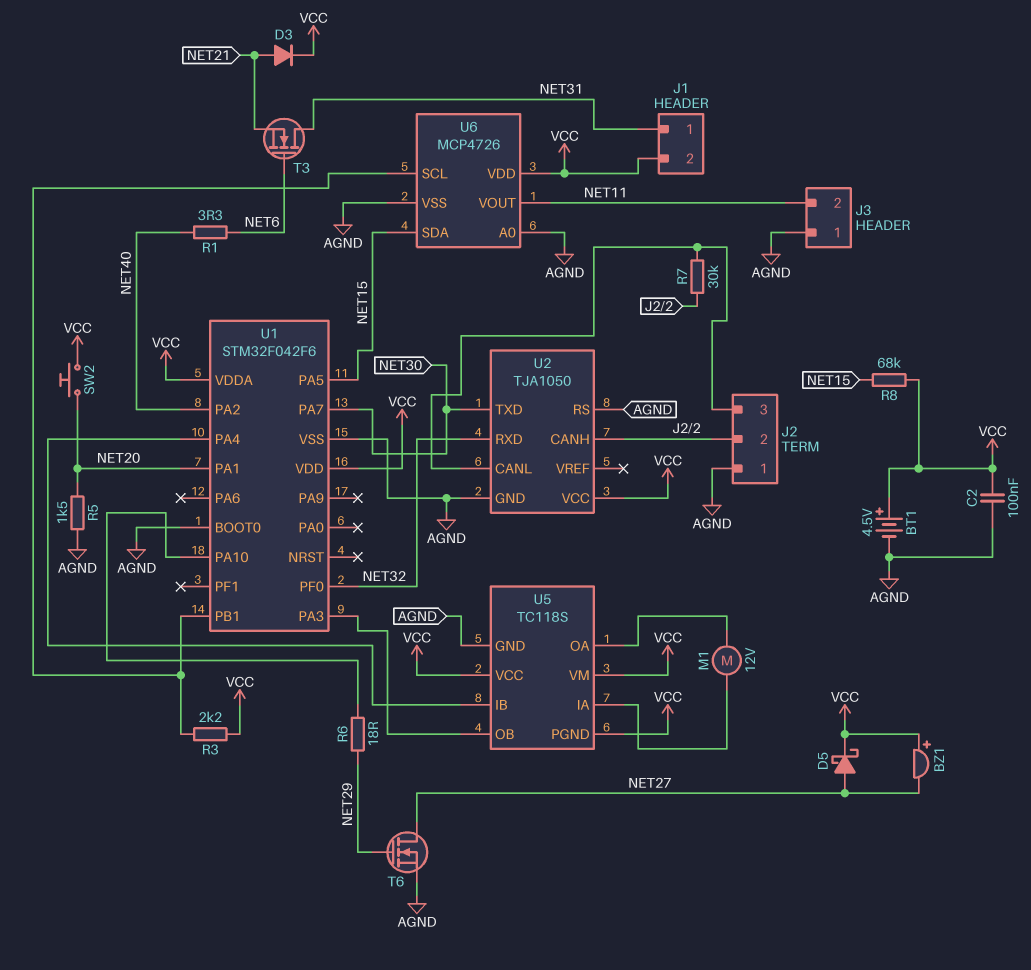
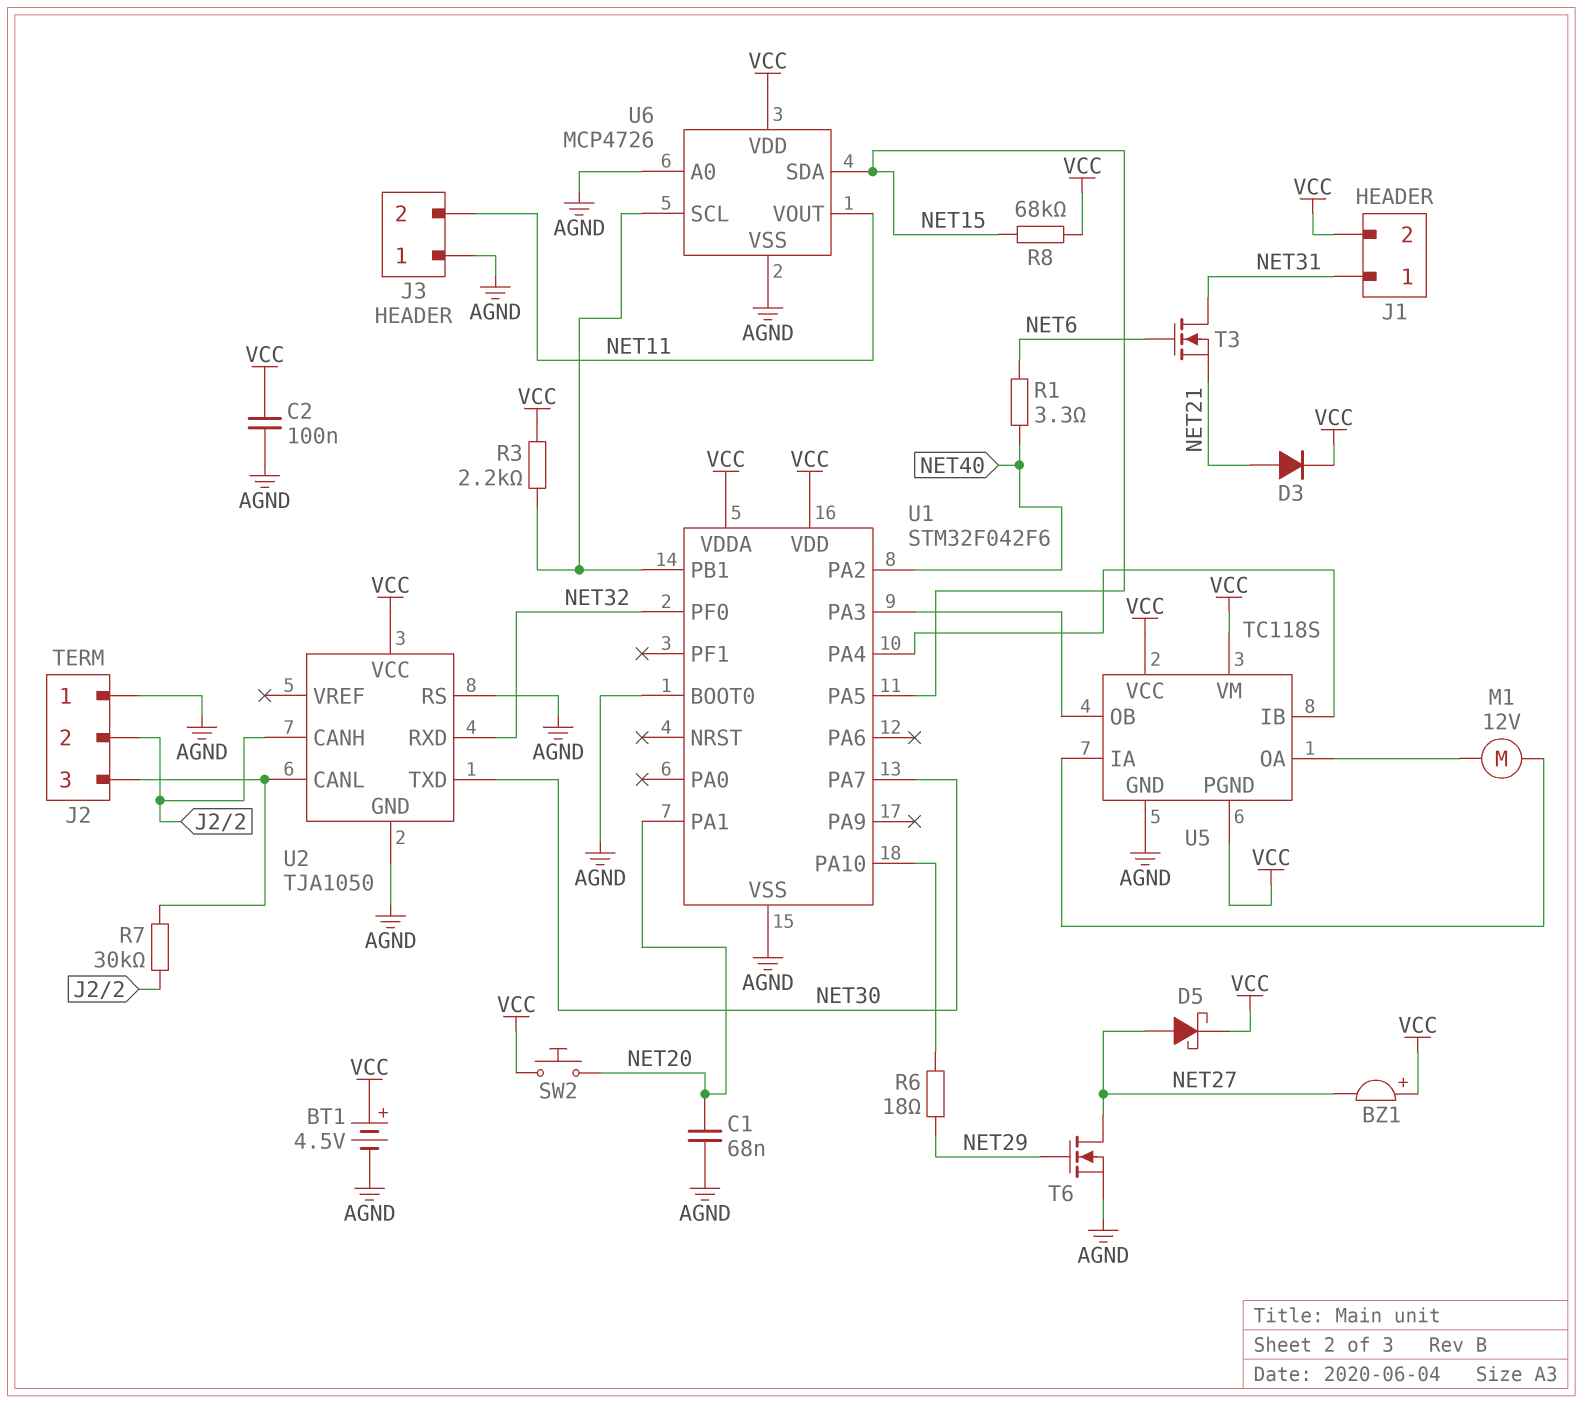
C1: none -> 68nF (AGND, NET20)
R5: 1.5k (AGND, NET20) -> none

